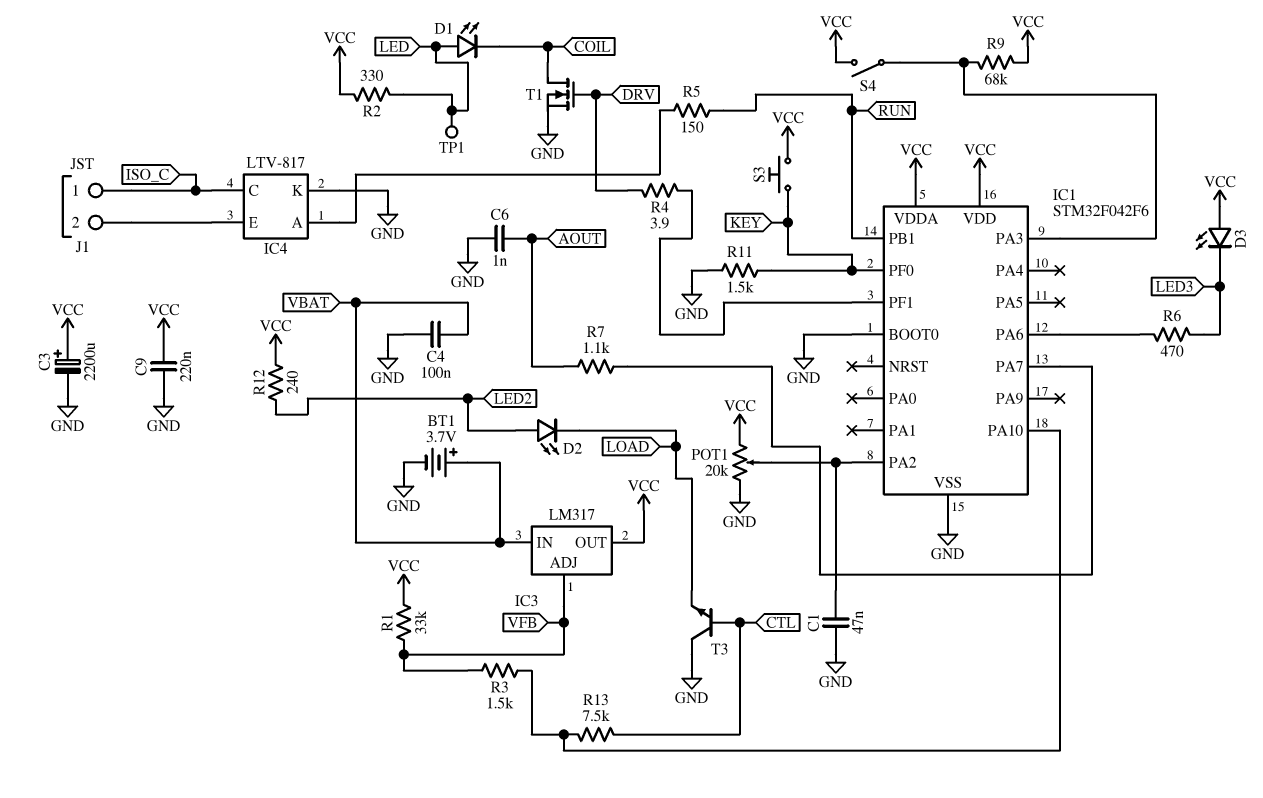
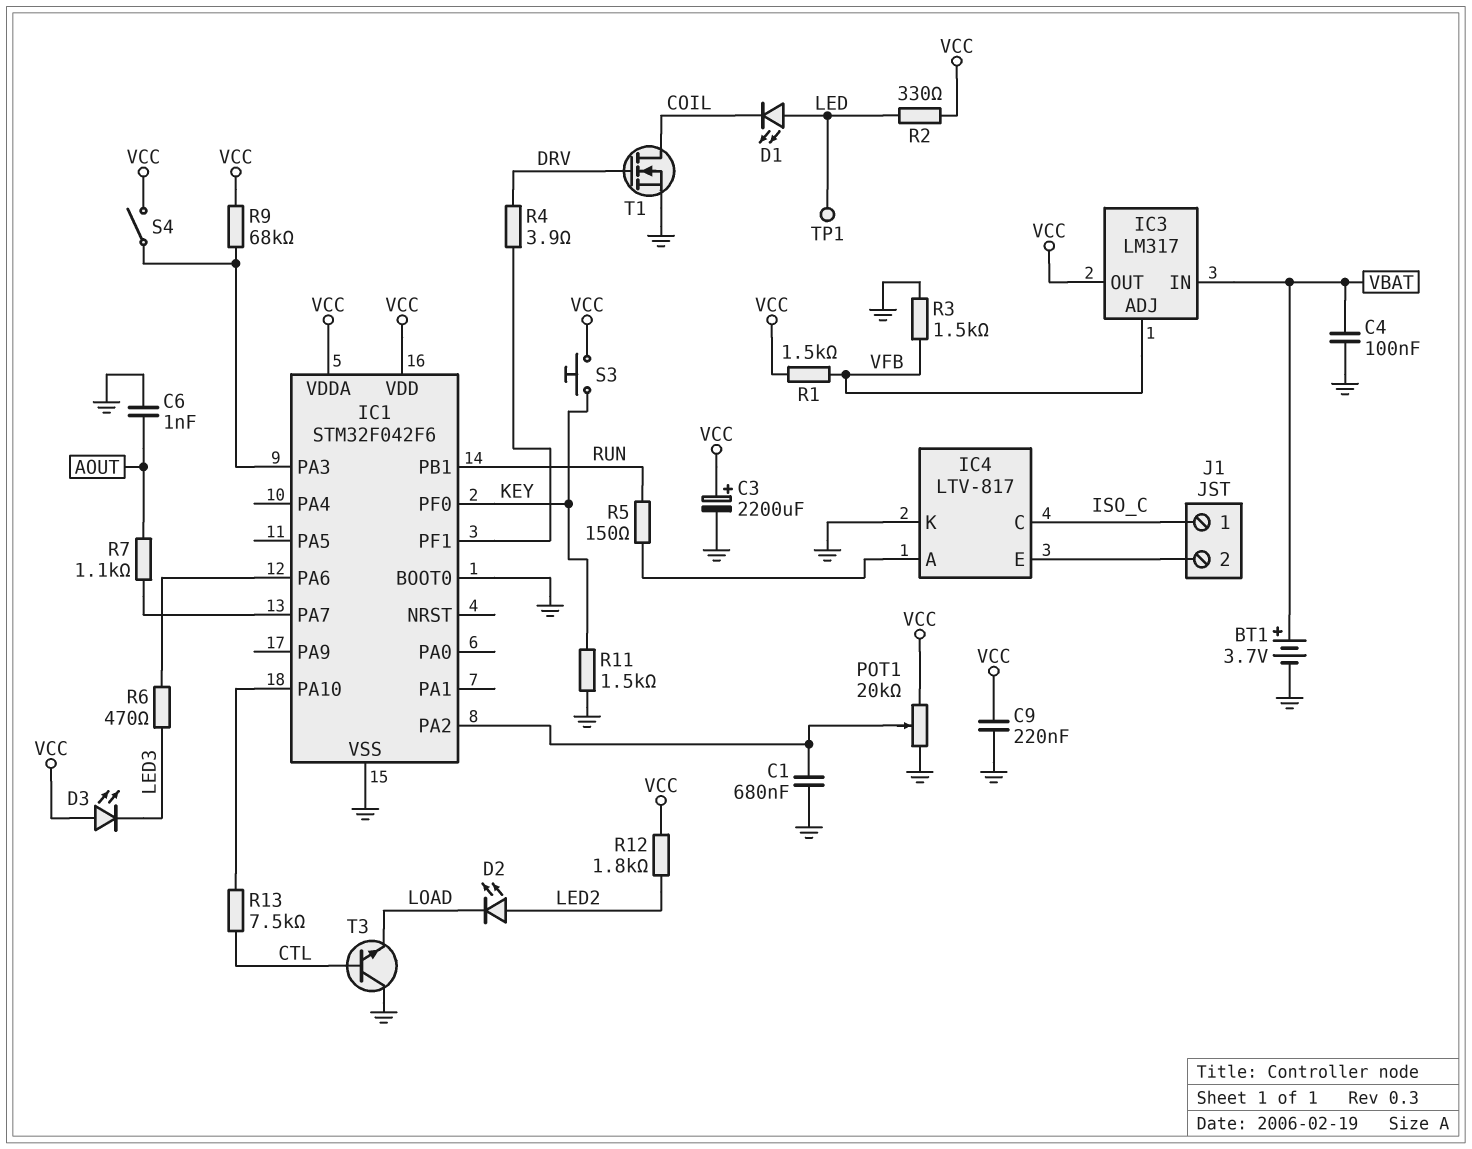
C1: 47nF (GND, IC1/PA2) -> 680nF (GND, IC1/PA2)
R1: 33k (VCC, VFB) -> 1.5k (VCC, VFB)
R3: 1.5k (IC1/PA10, VFB) -> 1.5k (GND, VFB)
R12: 240 (LED2, VCC) -> 1.8k (LED2, VCC)

